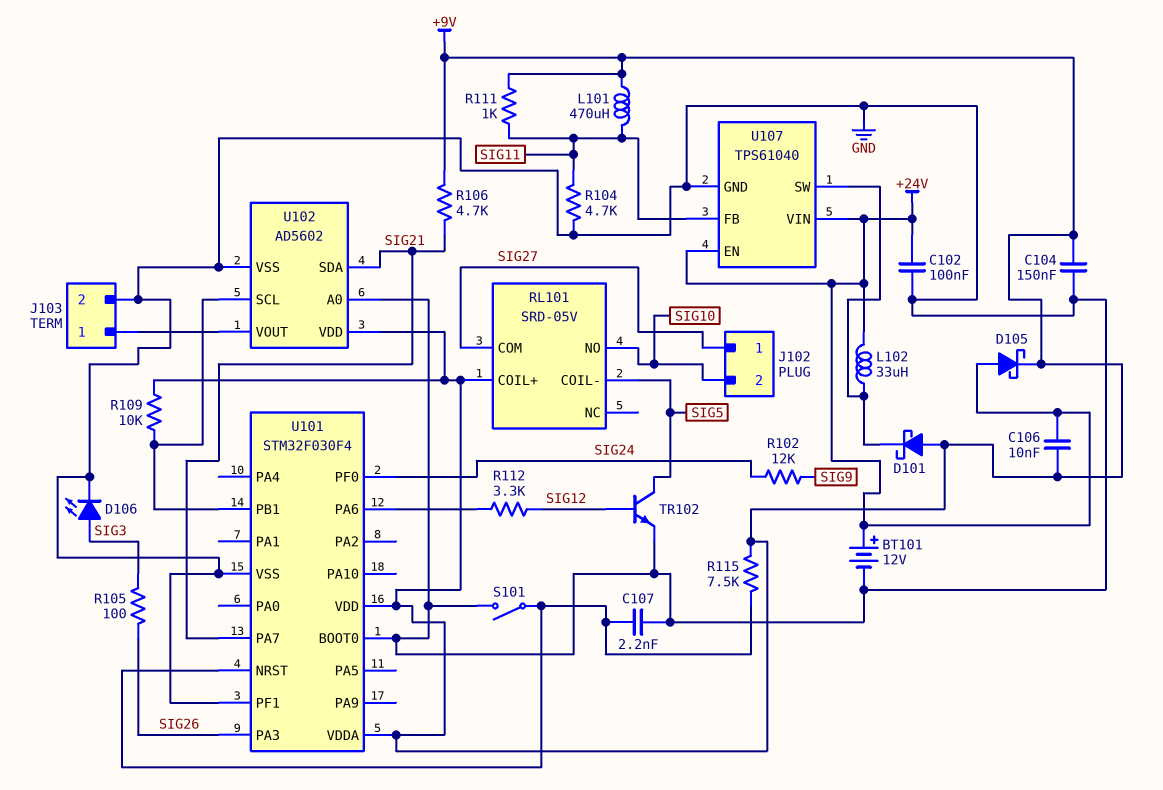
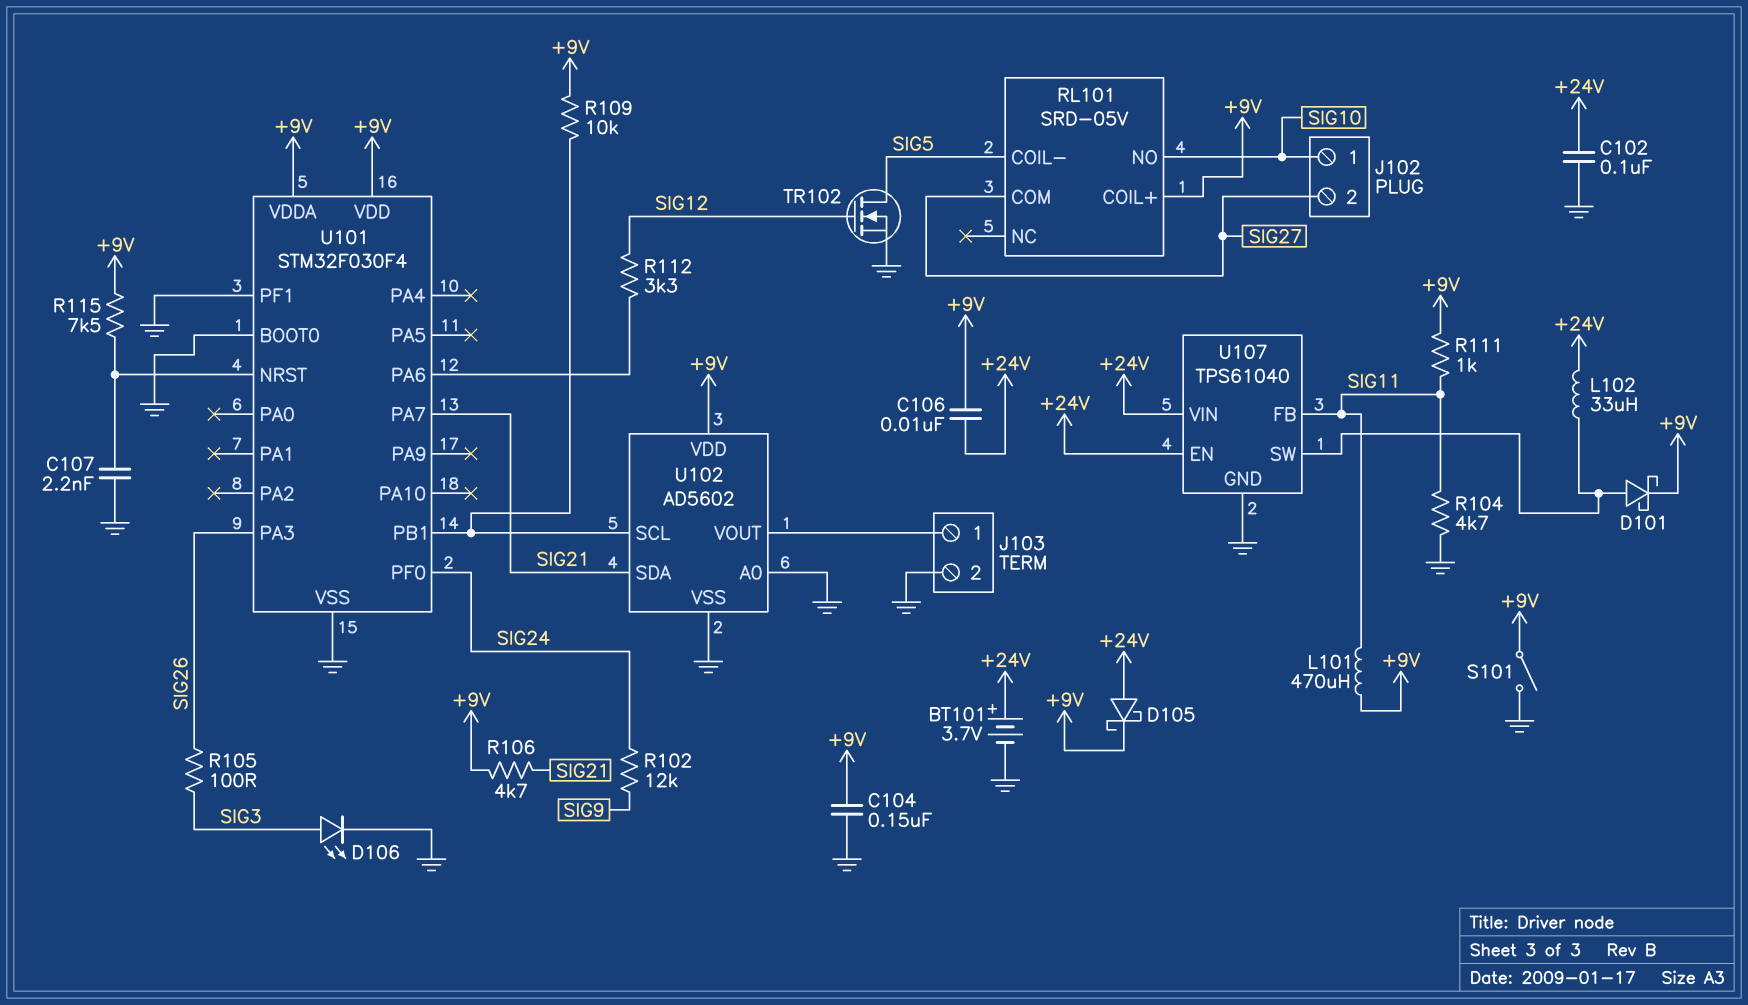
BT101: 12V (plus +24V, minus GND) -> 3.7V (plus +24V, minus GND)
D101: schottky (A +9V, K U107/SW) -> schottky (A U107/SW, K +9V)
J102 pin 1: SIG27 -> SIG10
J102 pin 2: SIG10 -> SIG27
S101: switch (GND, U101/NRST) -> switch (+9V, GND)
TR102: NPN (B SIG12, C SIG5, E GND) -> NMOS (G SIG12, D SIG5, S GND)

